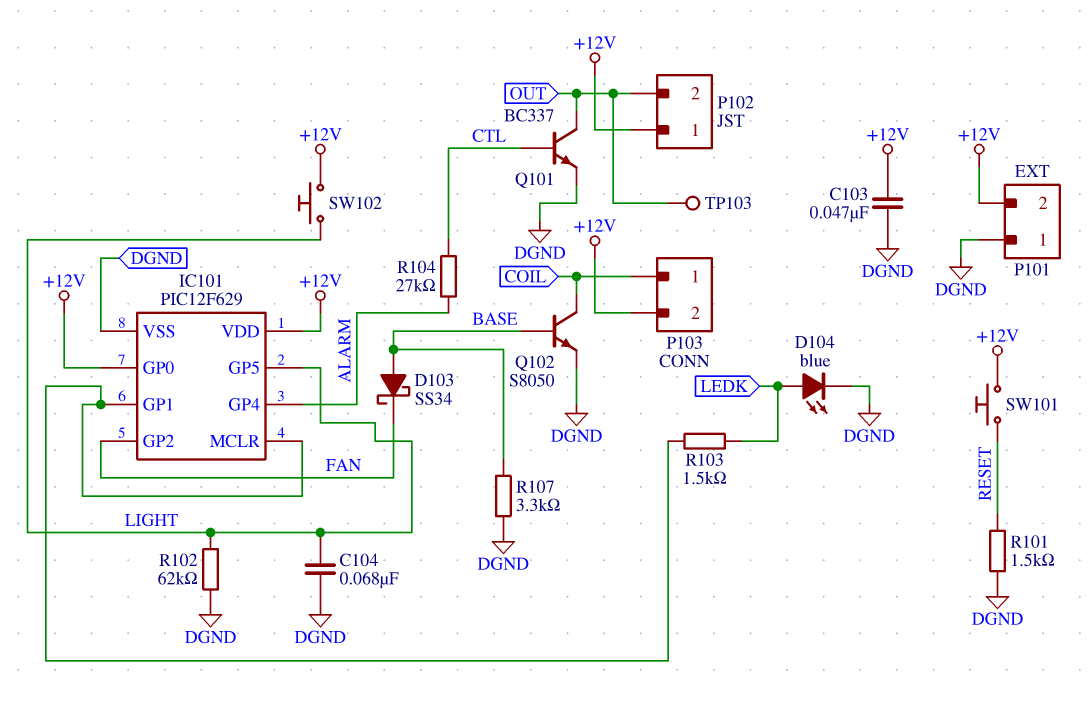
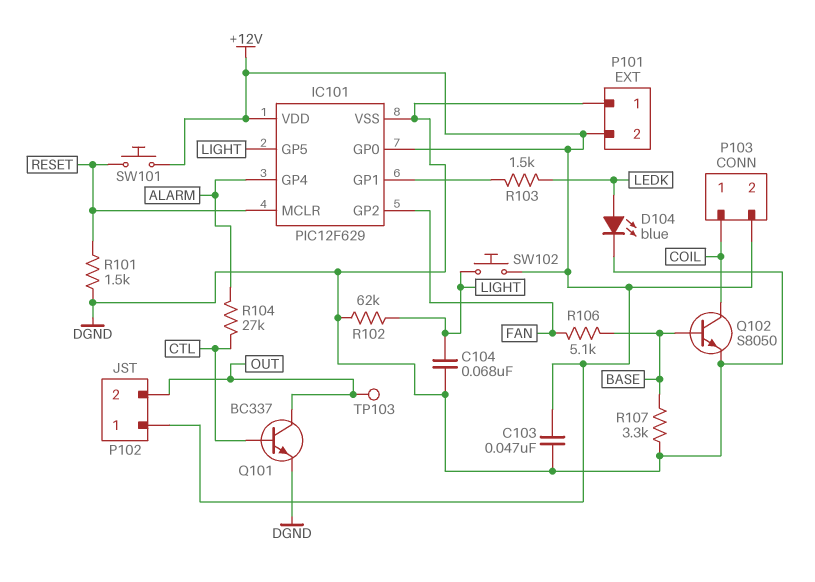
D103: schottky SS34 (A BASE, K FAN) -> none
IC101 pin MCLR: IC101/GP1 -> RESET
R106: none -> 5.1k (BASE, FAN)

